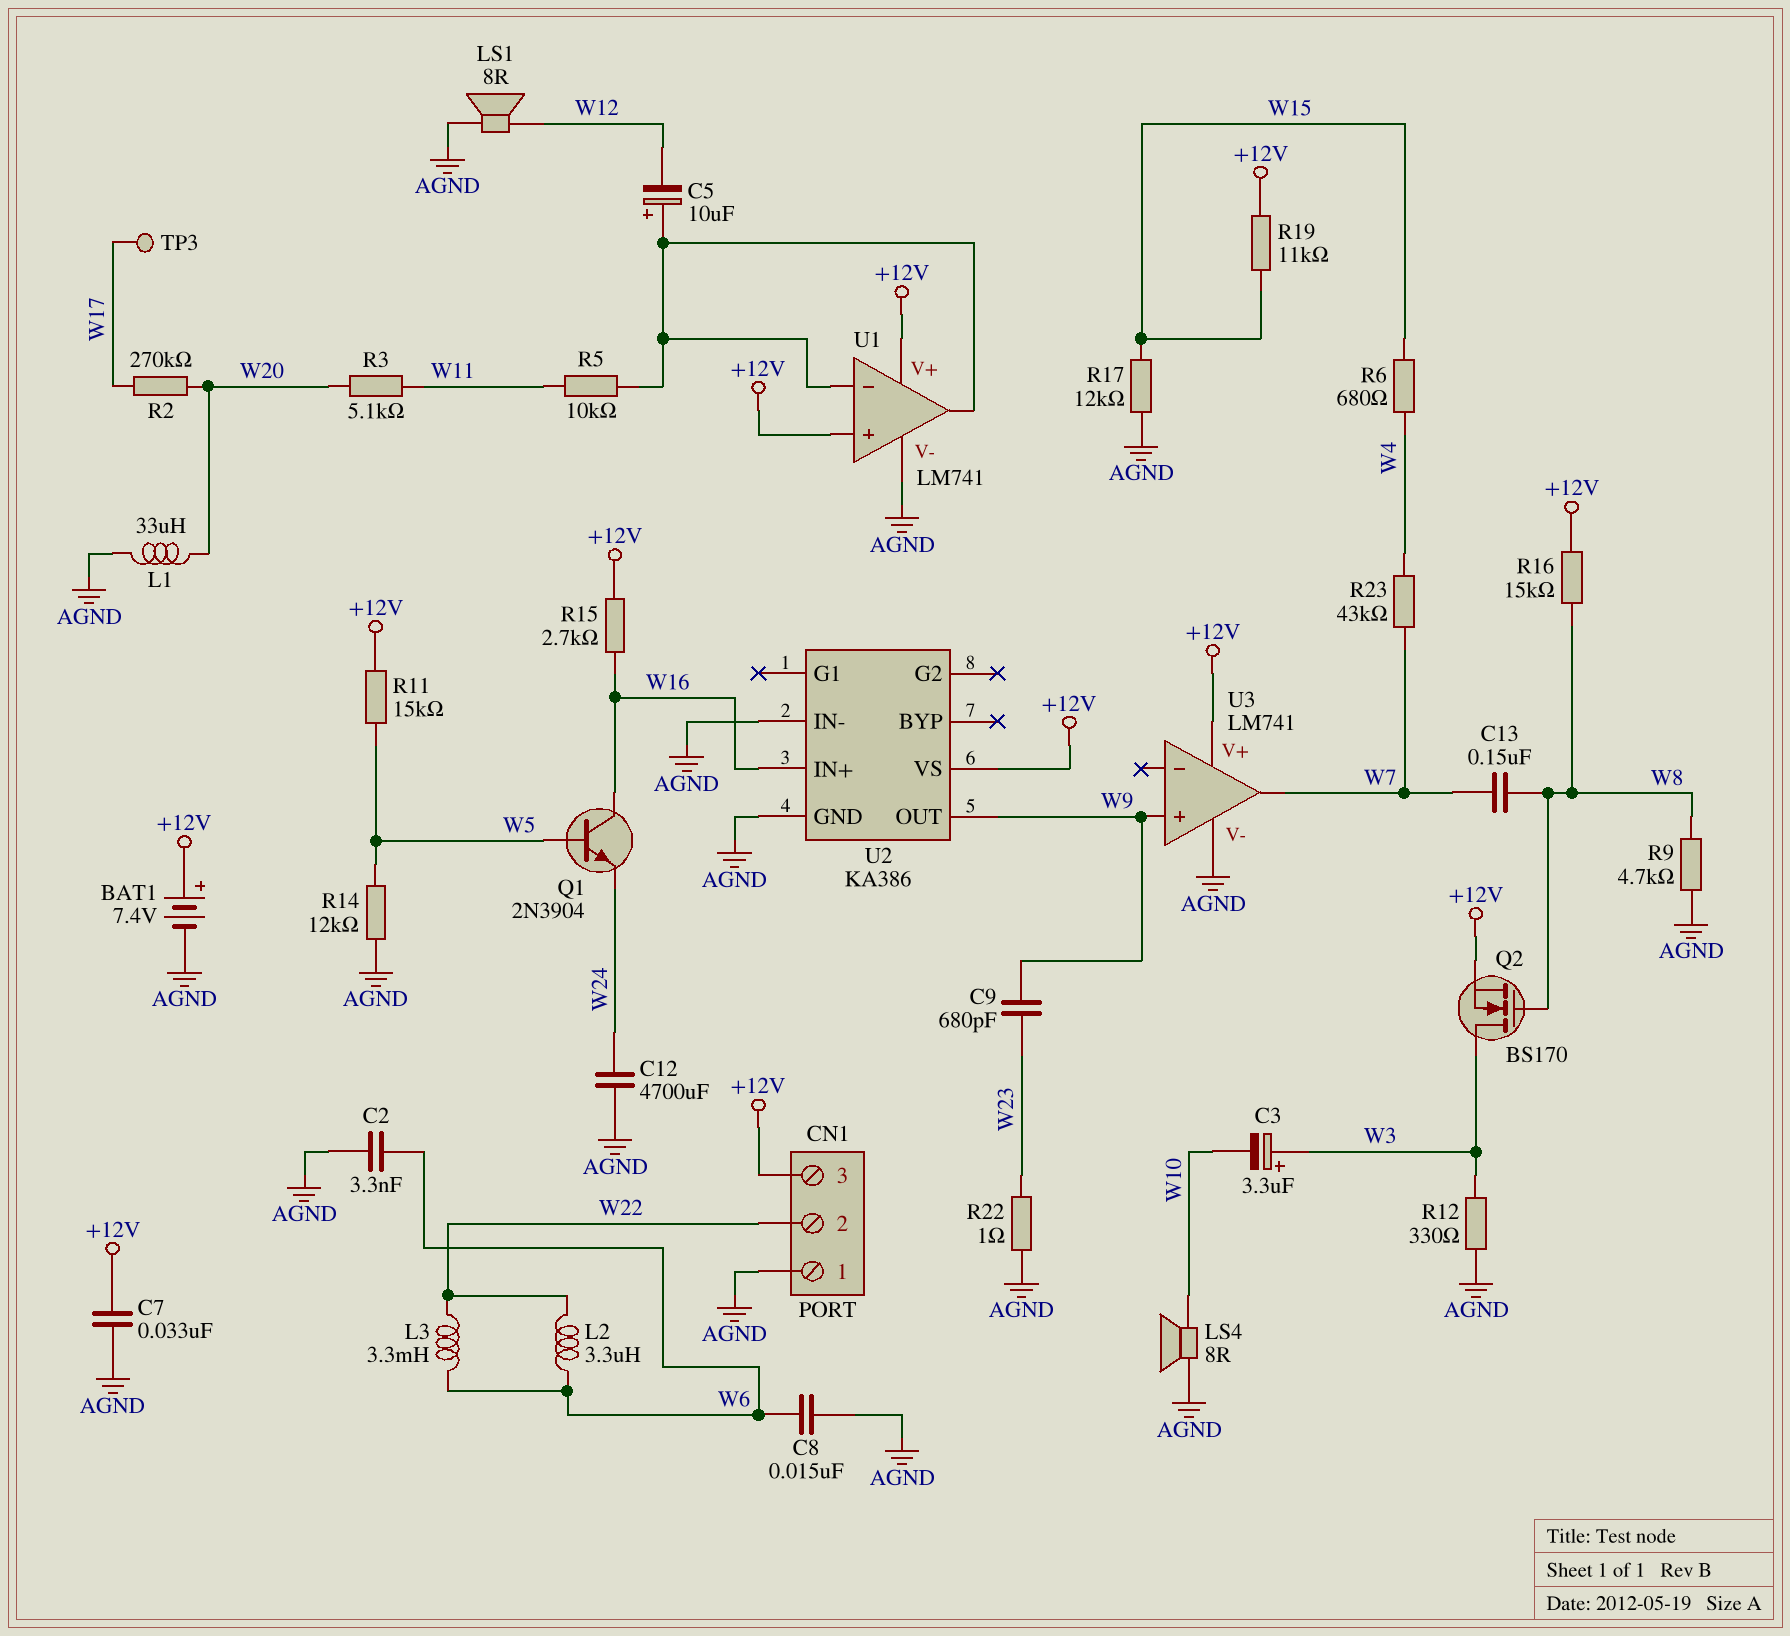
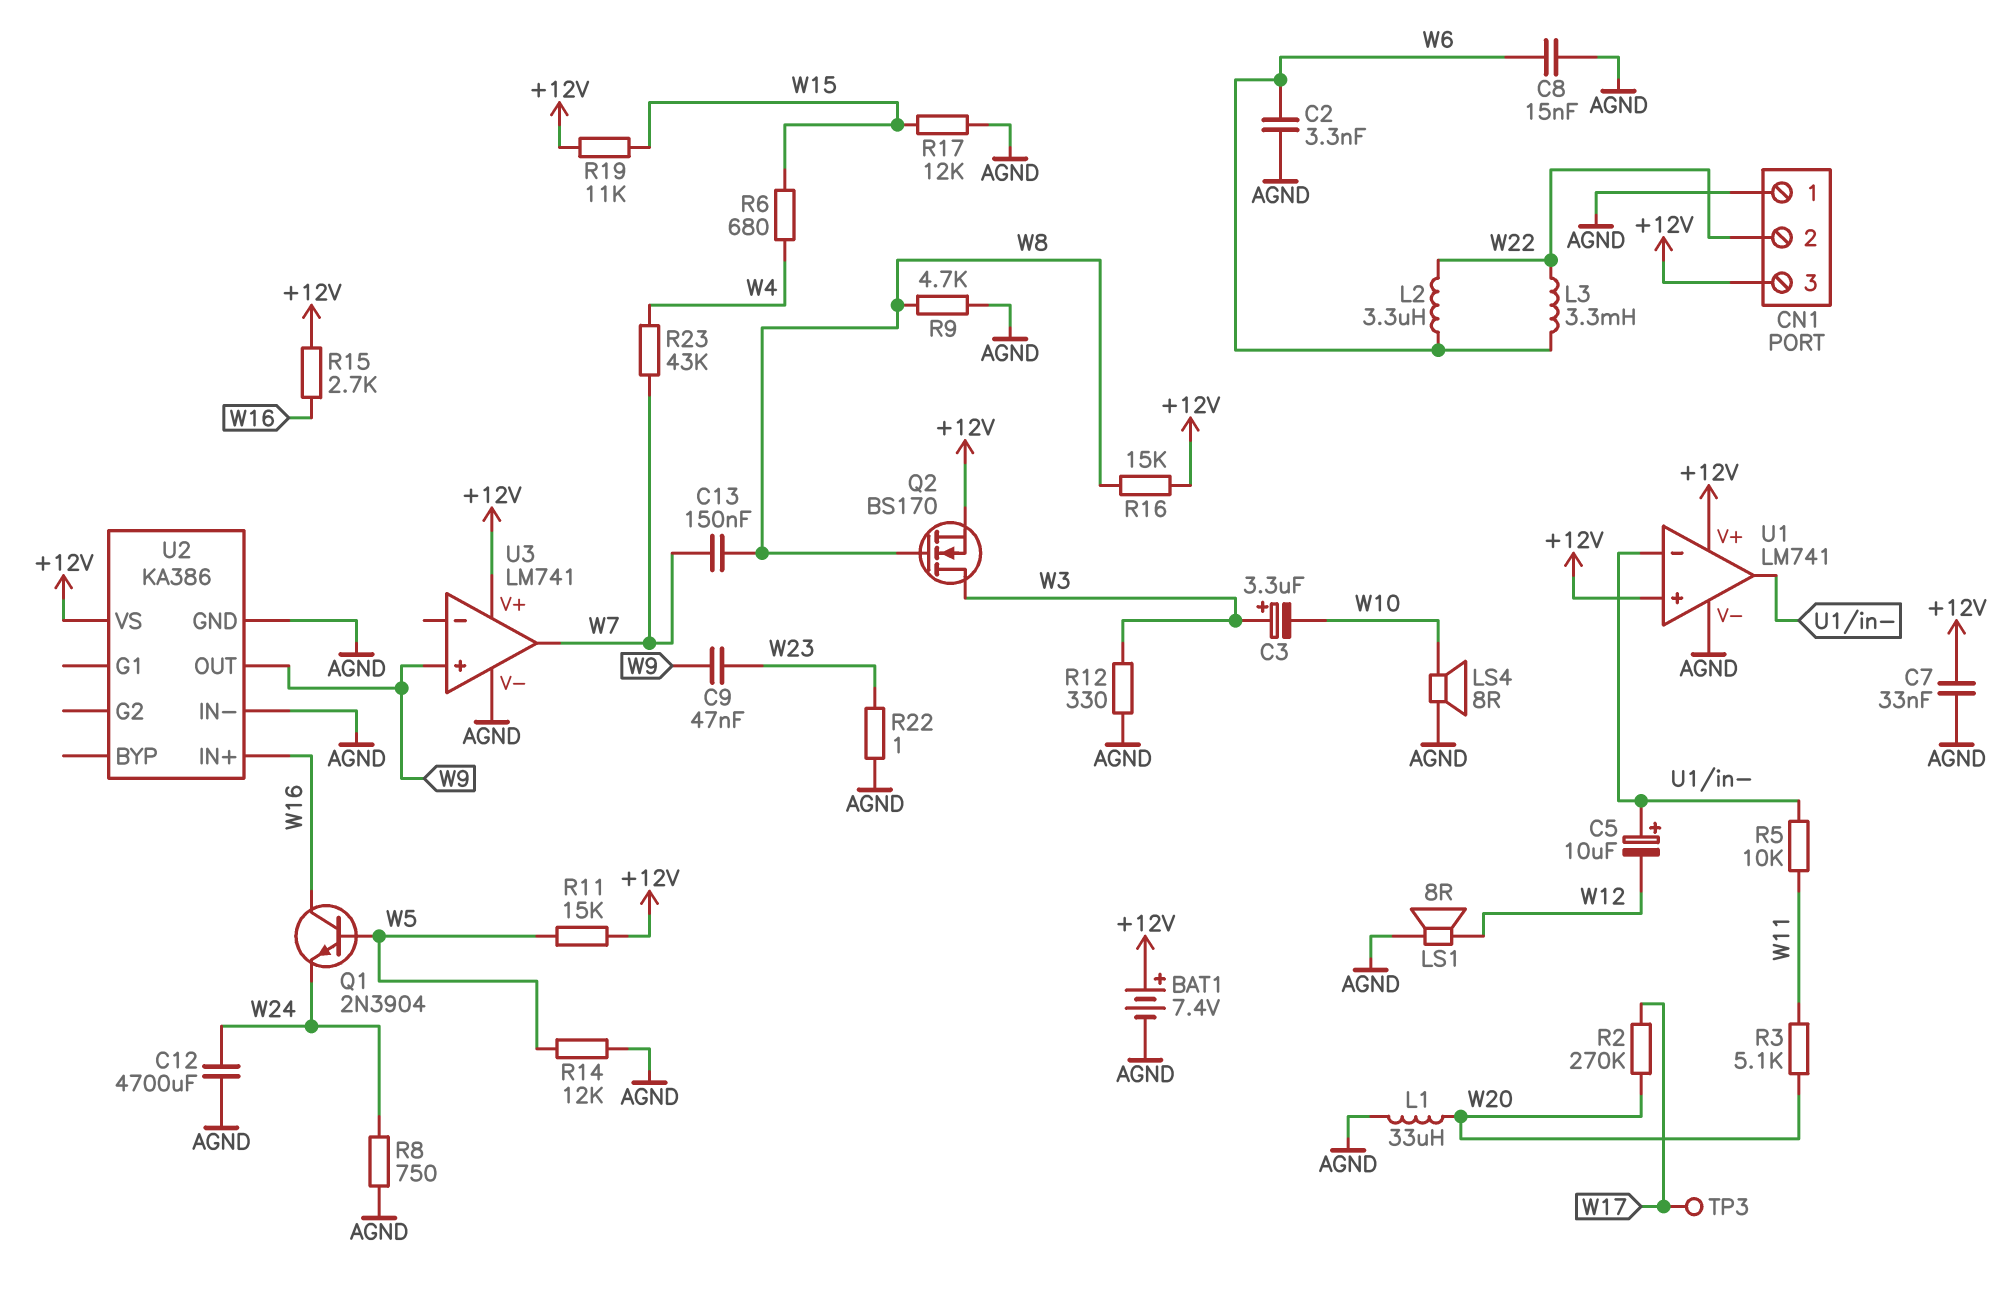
C9: 680pF (W9, W23) -> 47nF (W9, W23)
R8: none -> 750 (AGND, W24)

